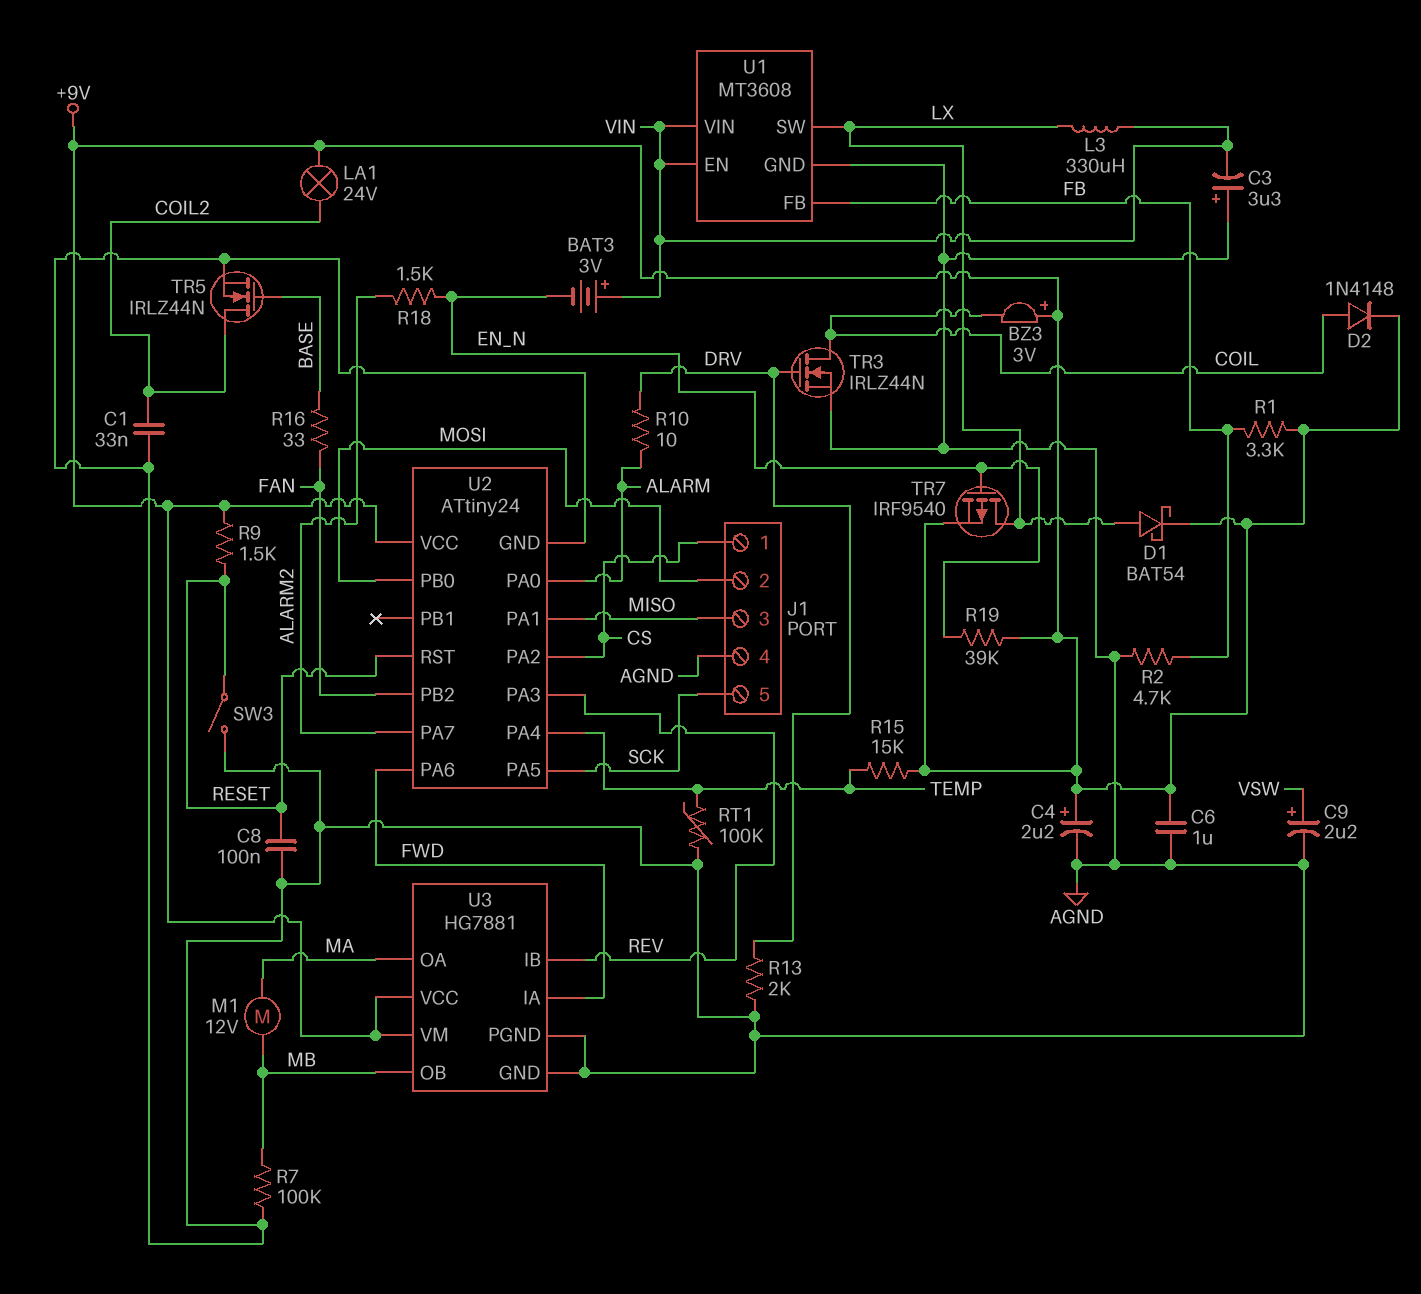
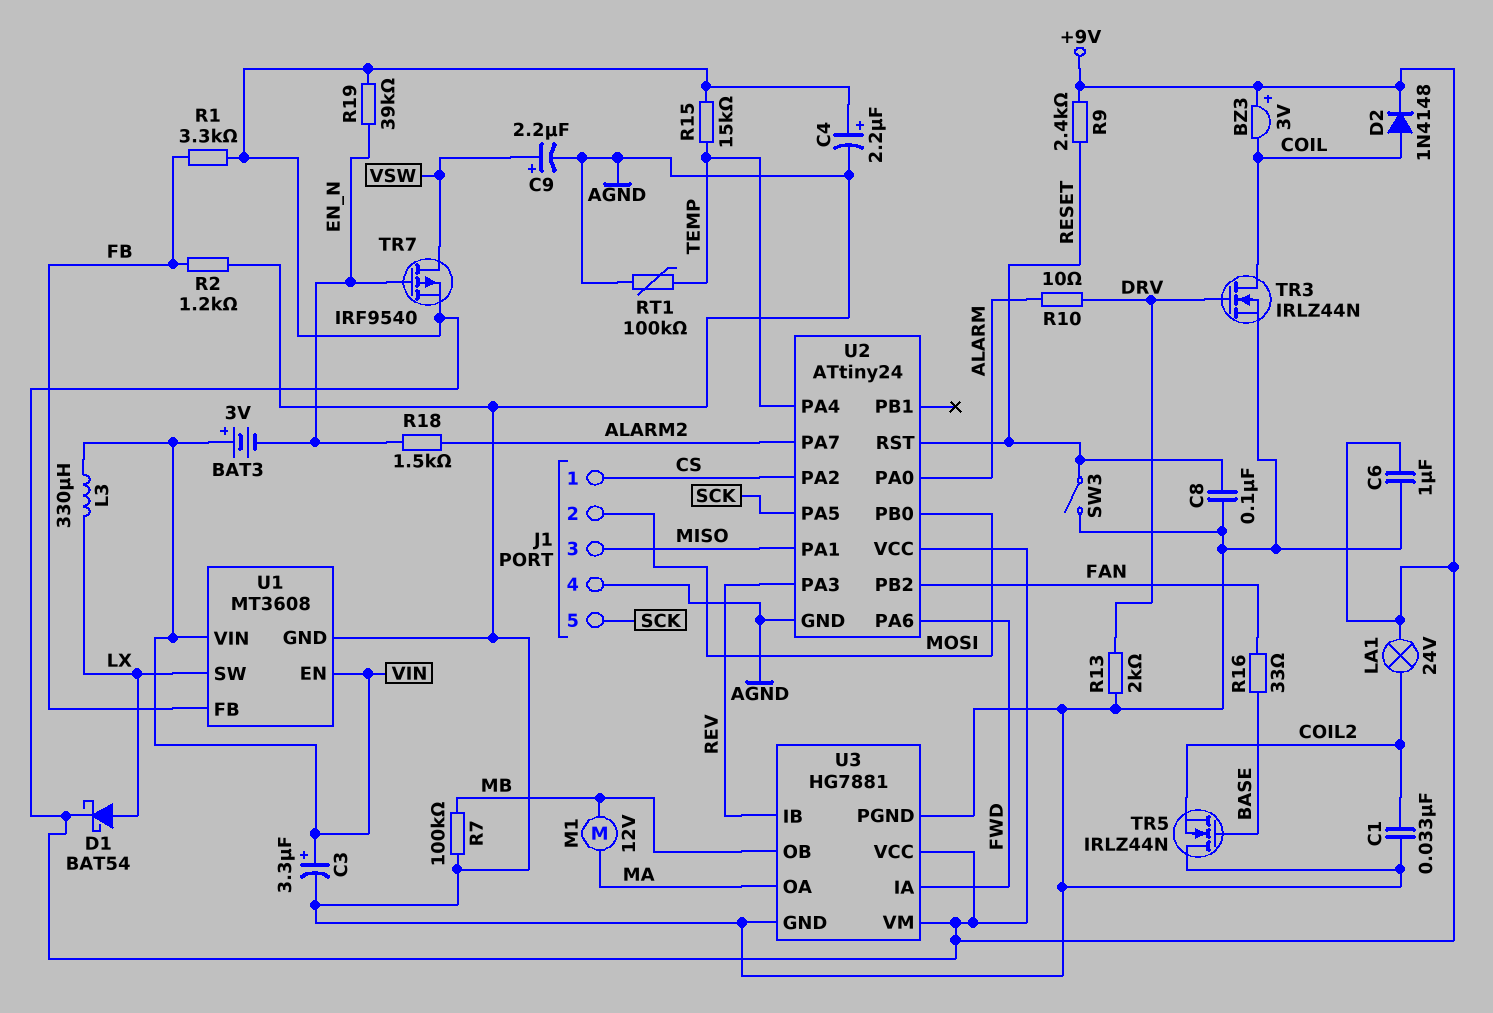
C3: 3.3uF (plus AGND, minus VIN) -> 3.3uF (plus VIN, minus AGND)
R2: 4.7k (AGND, FB) -> 1.2k (AGND, FB)
R9: 1.5k (+9V, RESET) -> 2.4k (+9V, RESET)
TR5: NMOS IRLZ44N (G BASE, D COIL2, S AGND) -> NMOS IRLZ44N (G BASE, D AGND, S COIL2)
TR7: PMOS IRF9540 (G EN_N, D LX, S +9V) -> PMOS IRF9540 (G EN_N, D VSW, S +9V)

